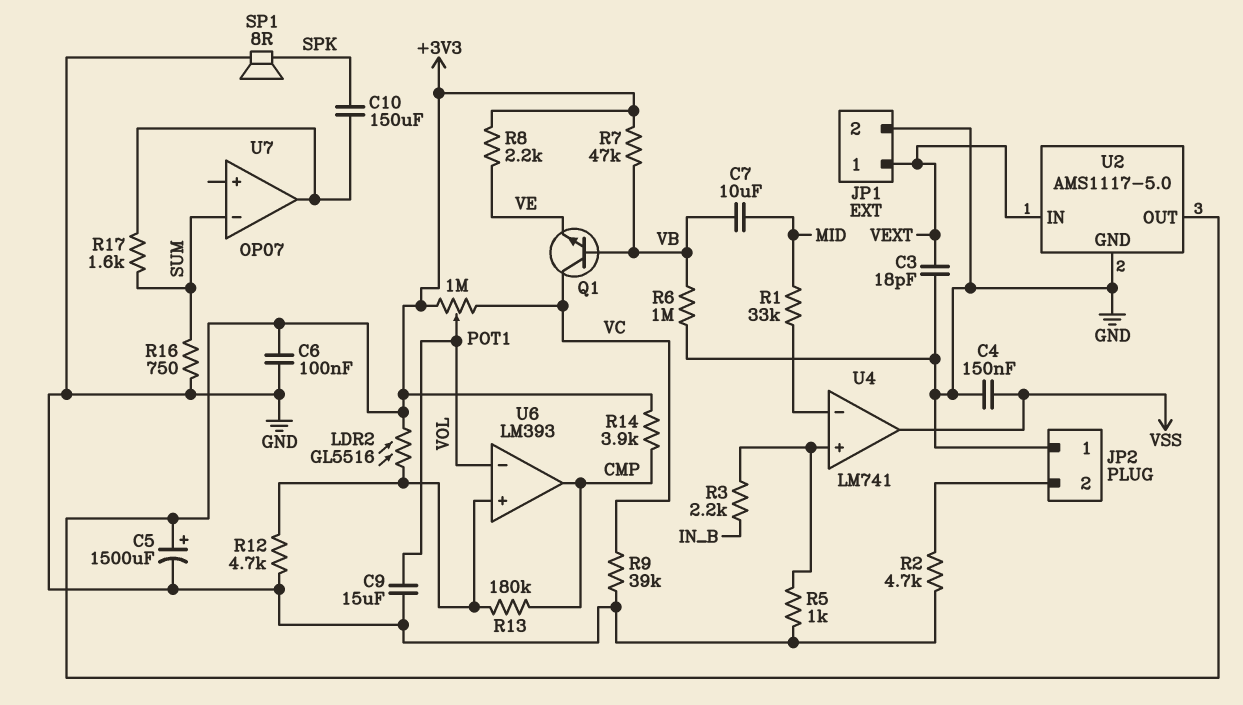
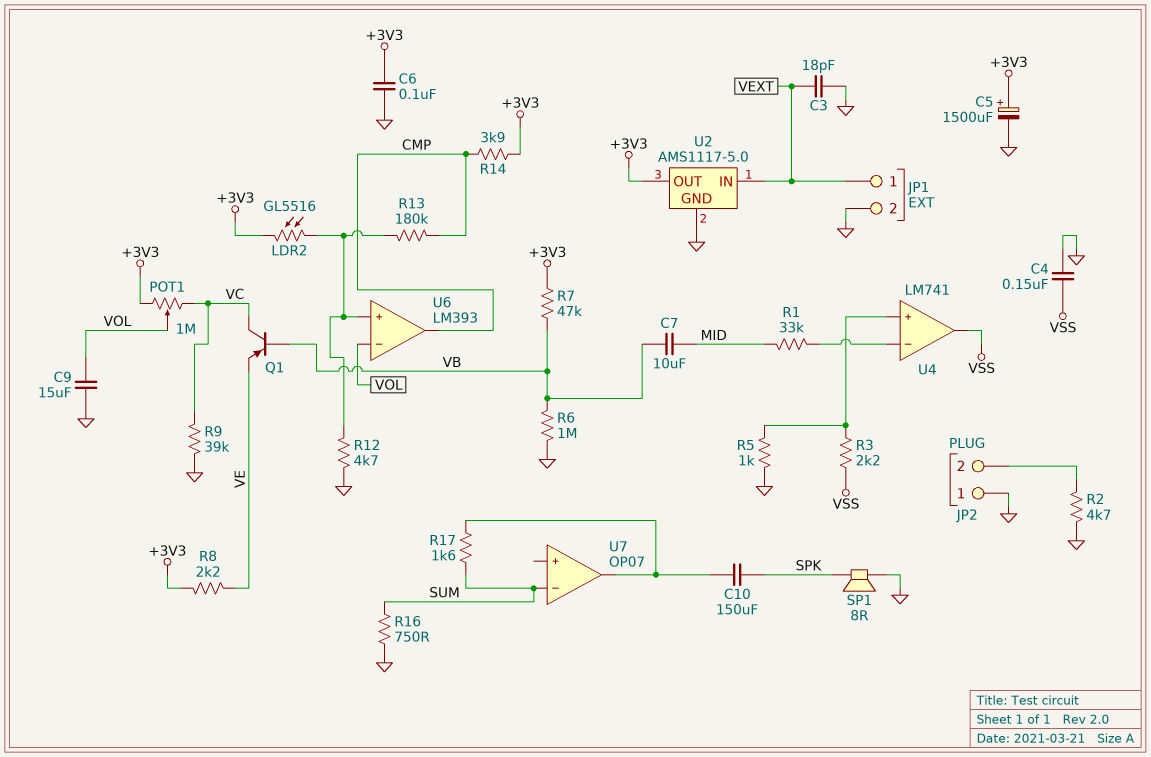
Q1: NPN (B VB, C VC, E VE) -> PNP (B VB, C VC, E VE)
R3: 2.2k (IN_B, U4/in+) -> 2.2k (U4/in+, VSS)

